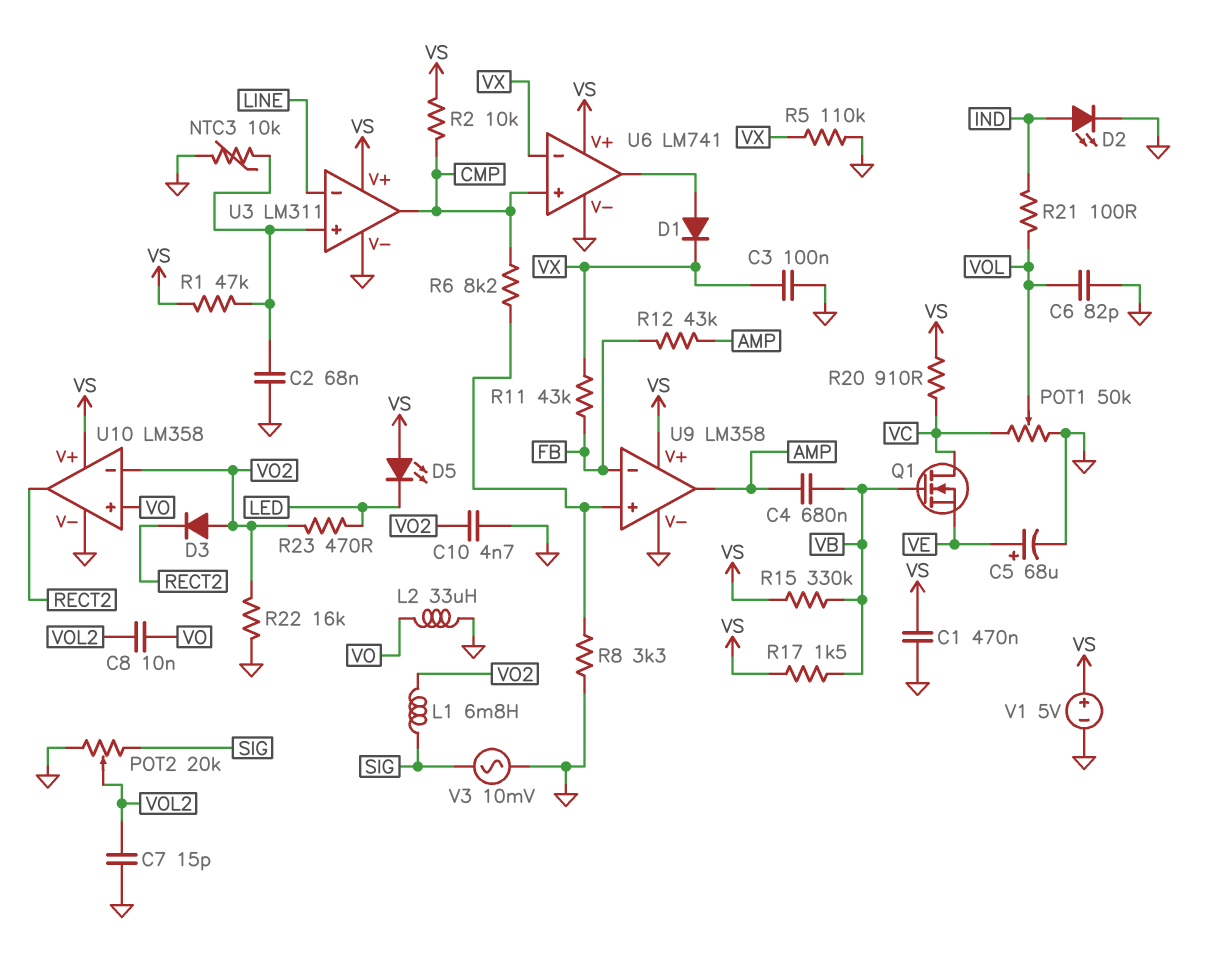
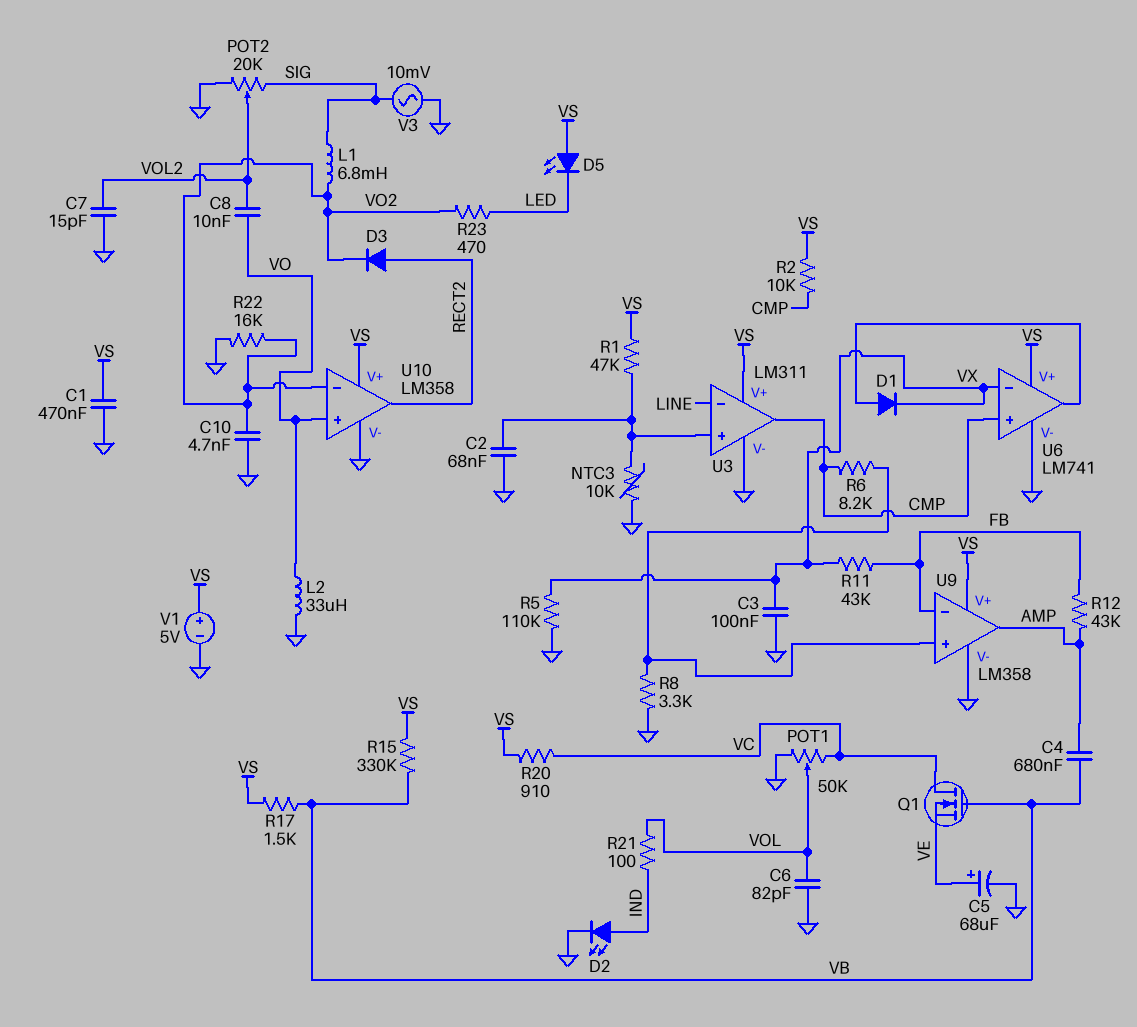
D3: diode (A VO2, K RECT2) -> diode (A RECT2, K VO2)

